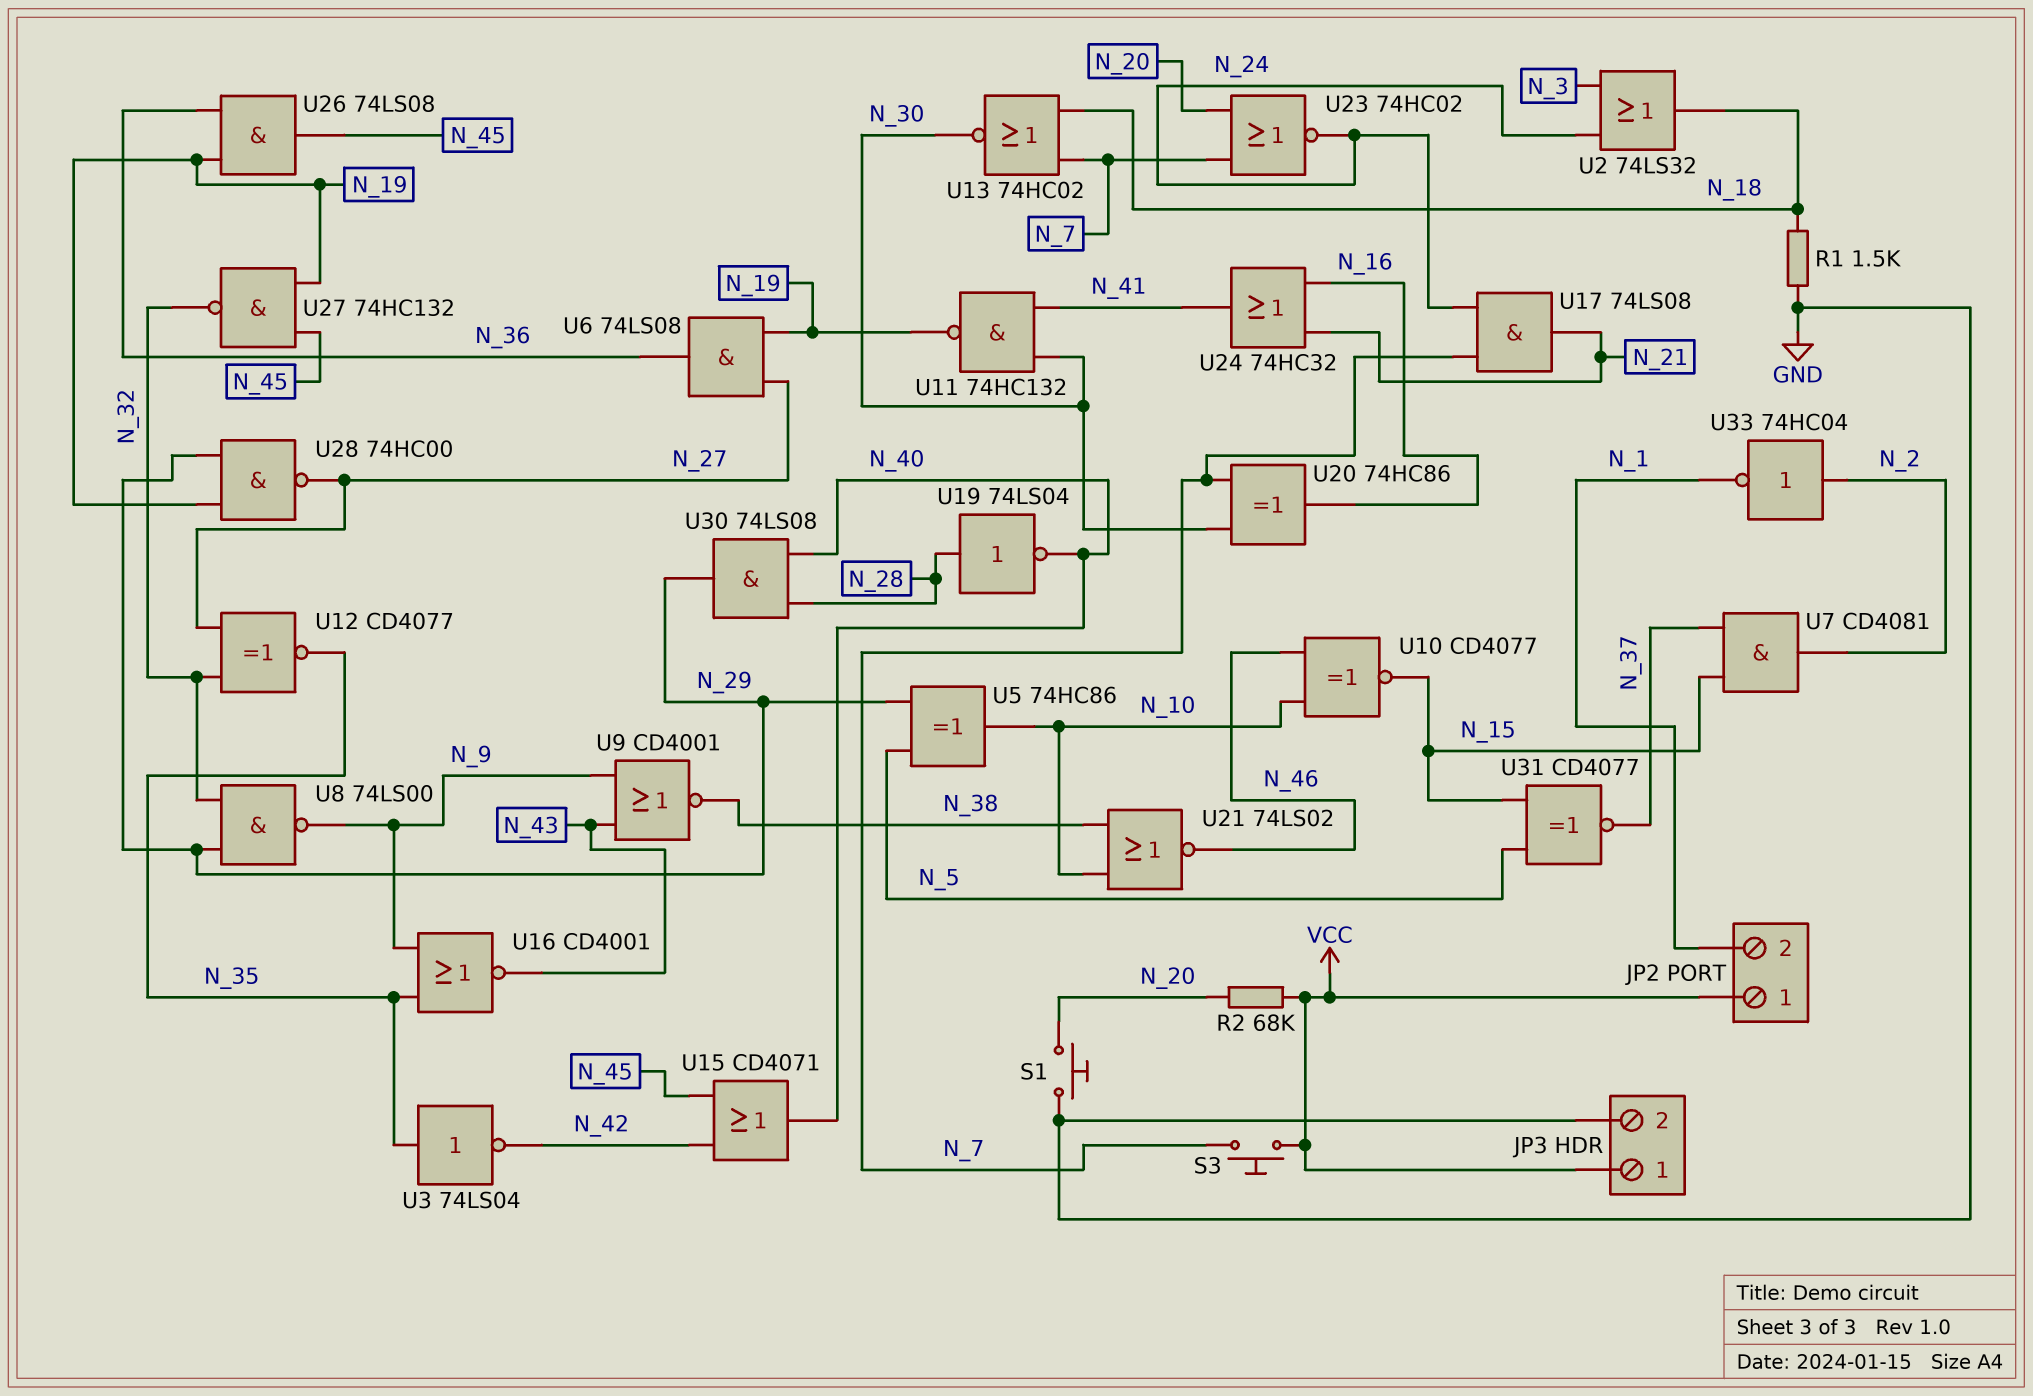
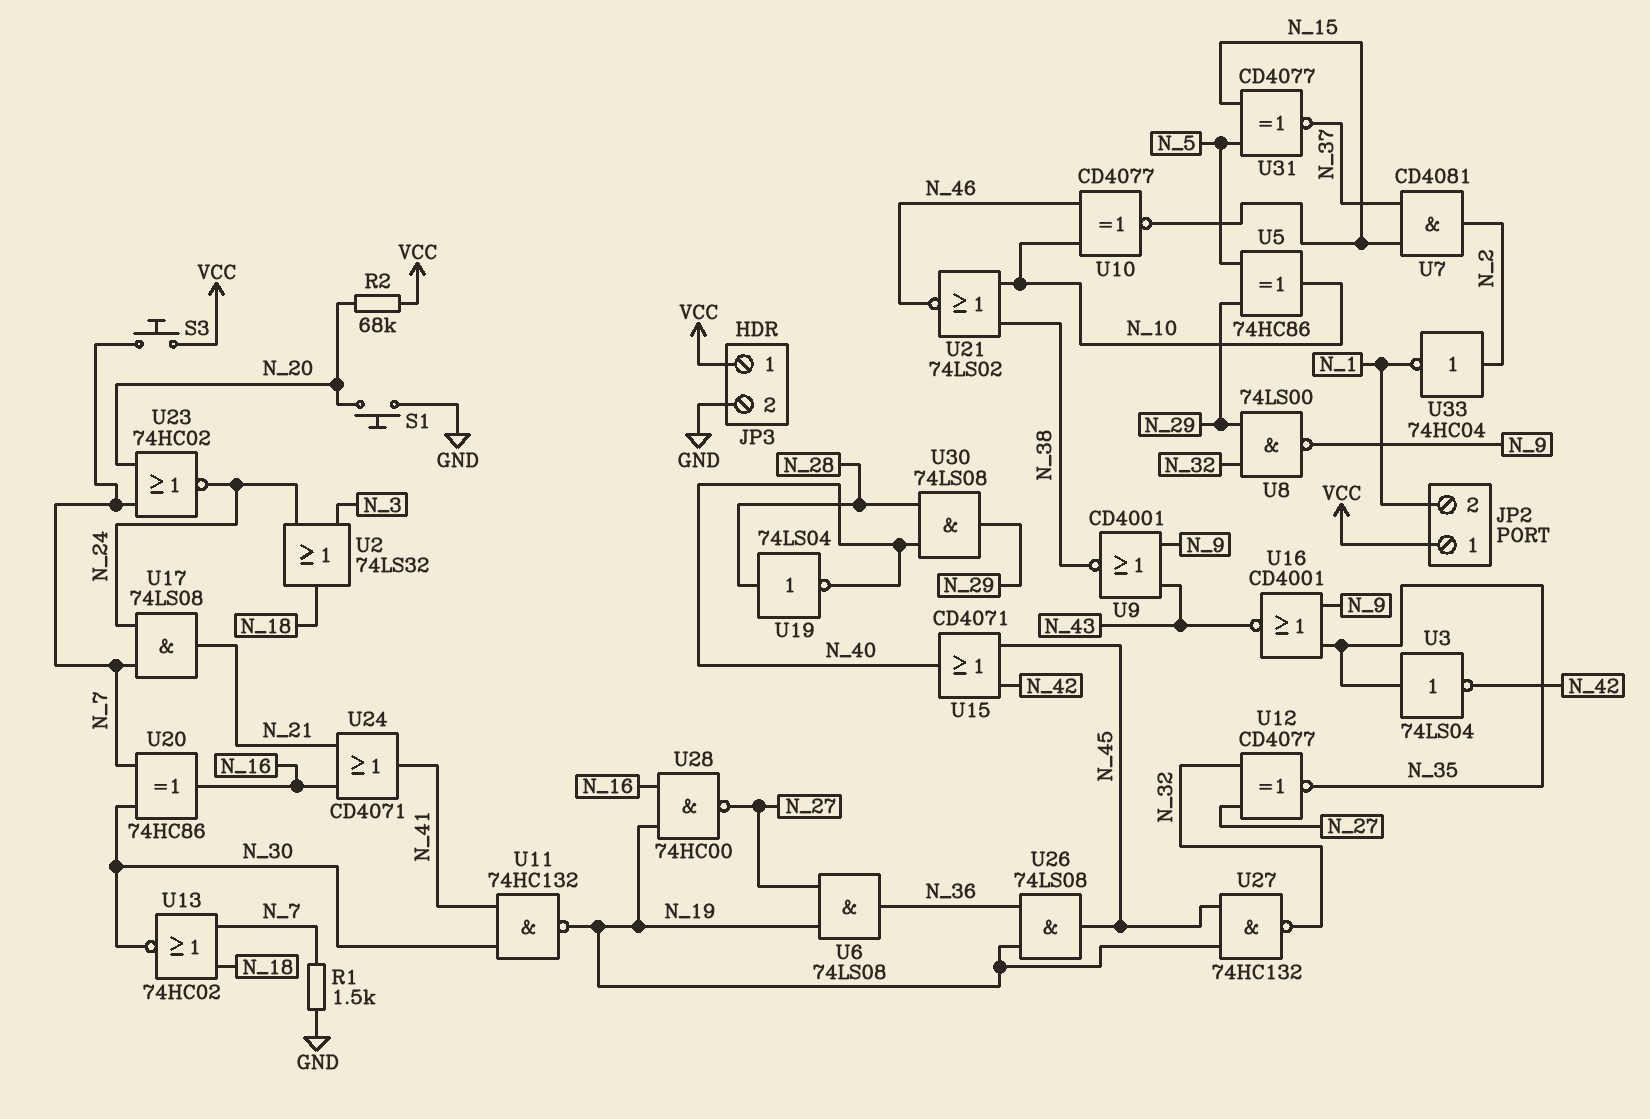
R1: 1.5k (GND, N_18) -> 1.5k (GND, N_7)
U24: OR 74HC32 (in N_16, in N_21, out N_41) -> OR CD4071 (in N_16, in N_21, out N_41)
U28: NAND 74HC00 (in N_19, in N_29, out N_27) -> NAND 74HC00 (in N_16, in N_19, out N_27)

